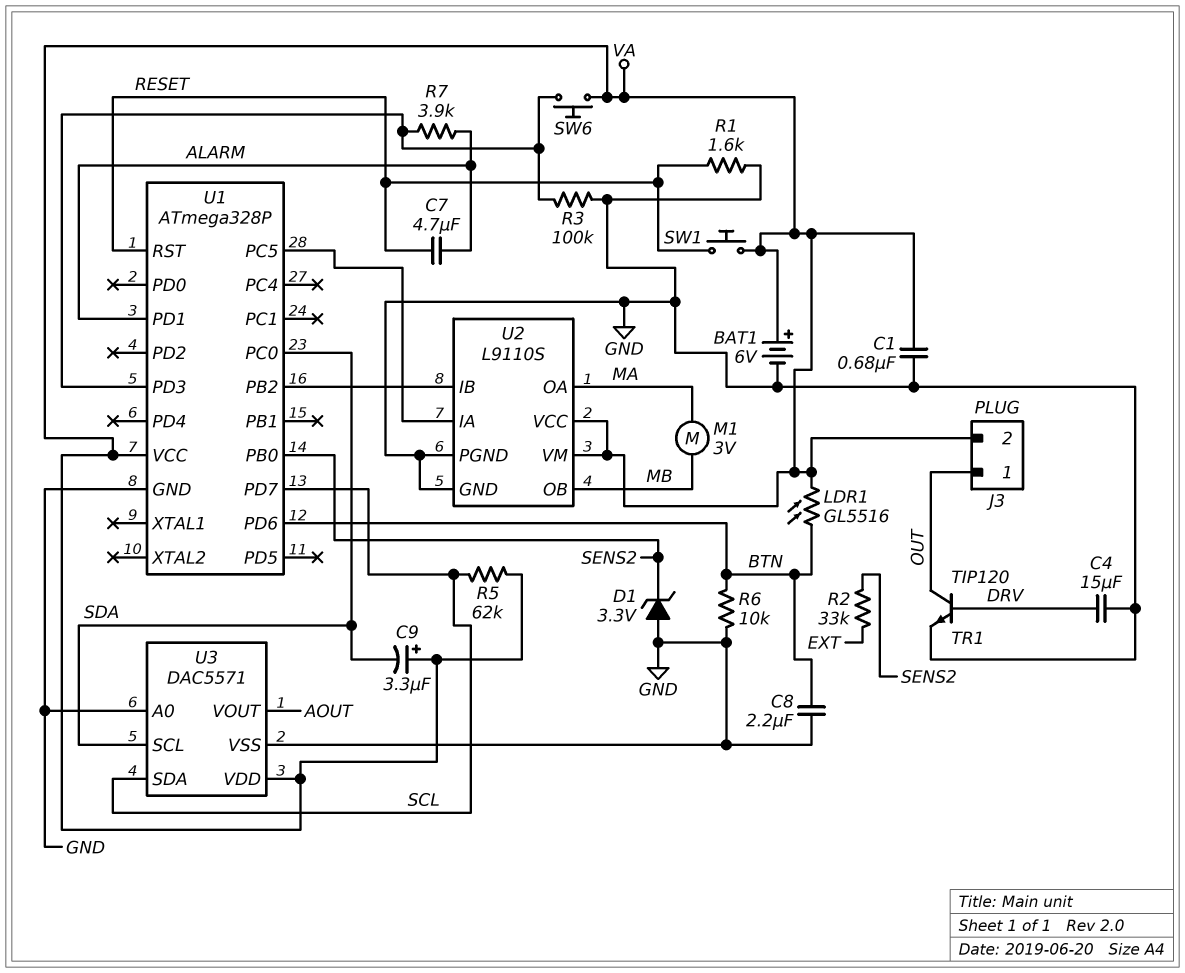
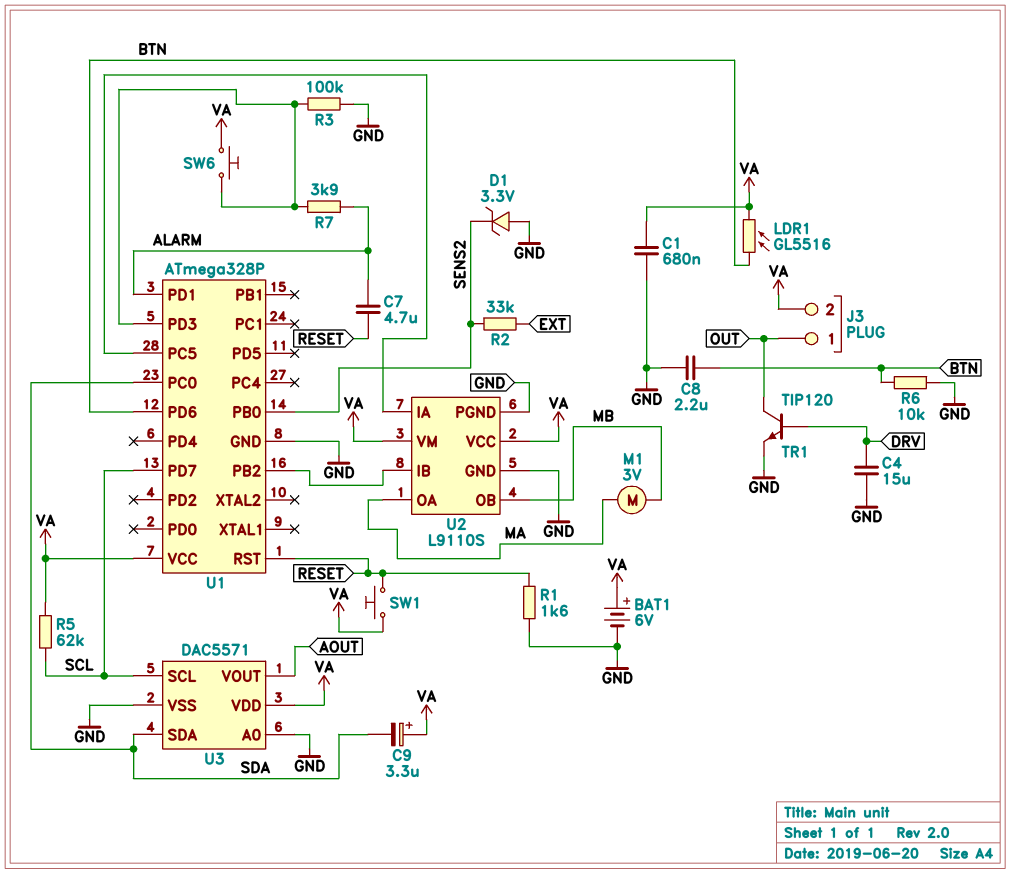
U3 pin SCL: SDA -> SCL
U3 pin SDA: SCL -> SDA

